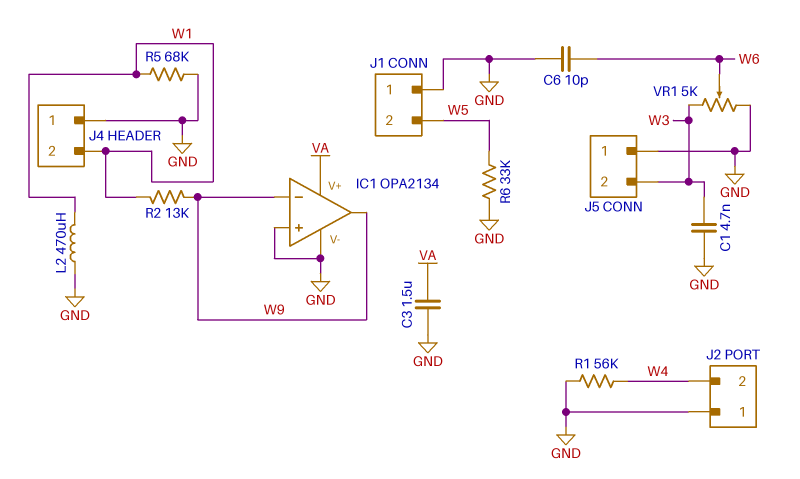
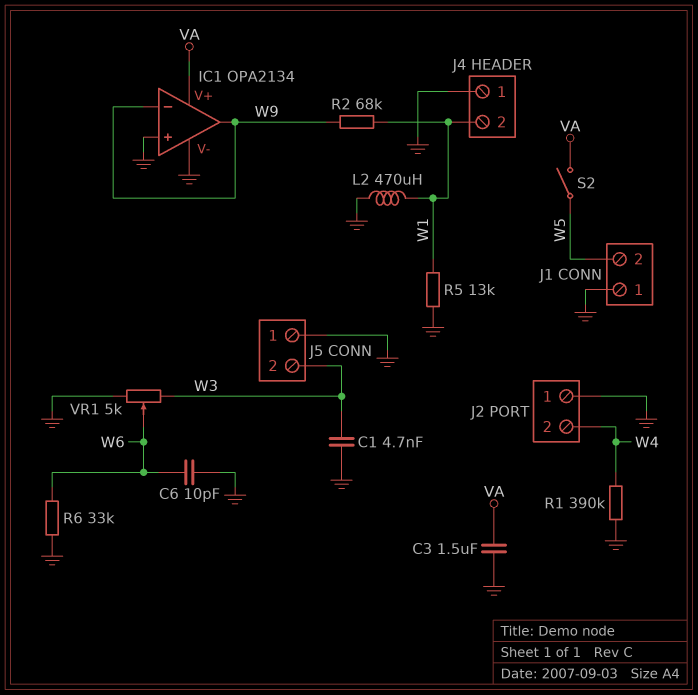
R1: 56k (GND, W4) -> 390k (GND, W4)
R2: 13k (W1, W9) -> 68k (W1, W9)
R5: 68k (GND, W1) -> 13k (GND, W1)
R6: 33k (GND, W5) -> 33k (GND, W6)
S2: none -> switch (VA, W5)

